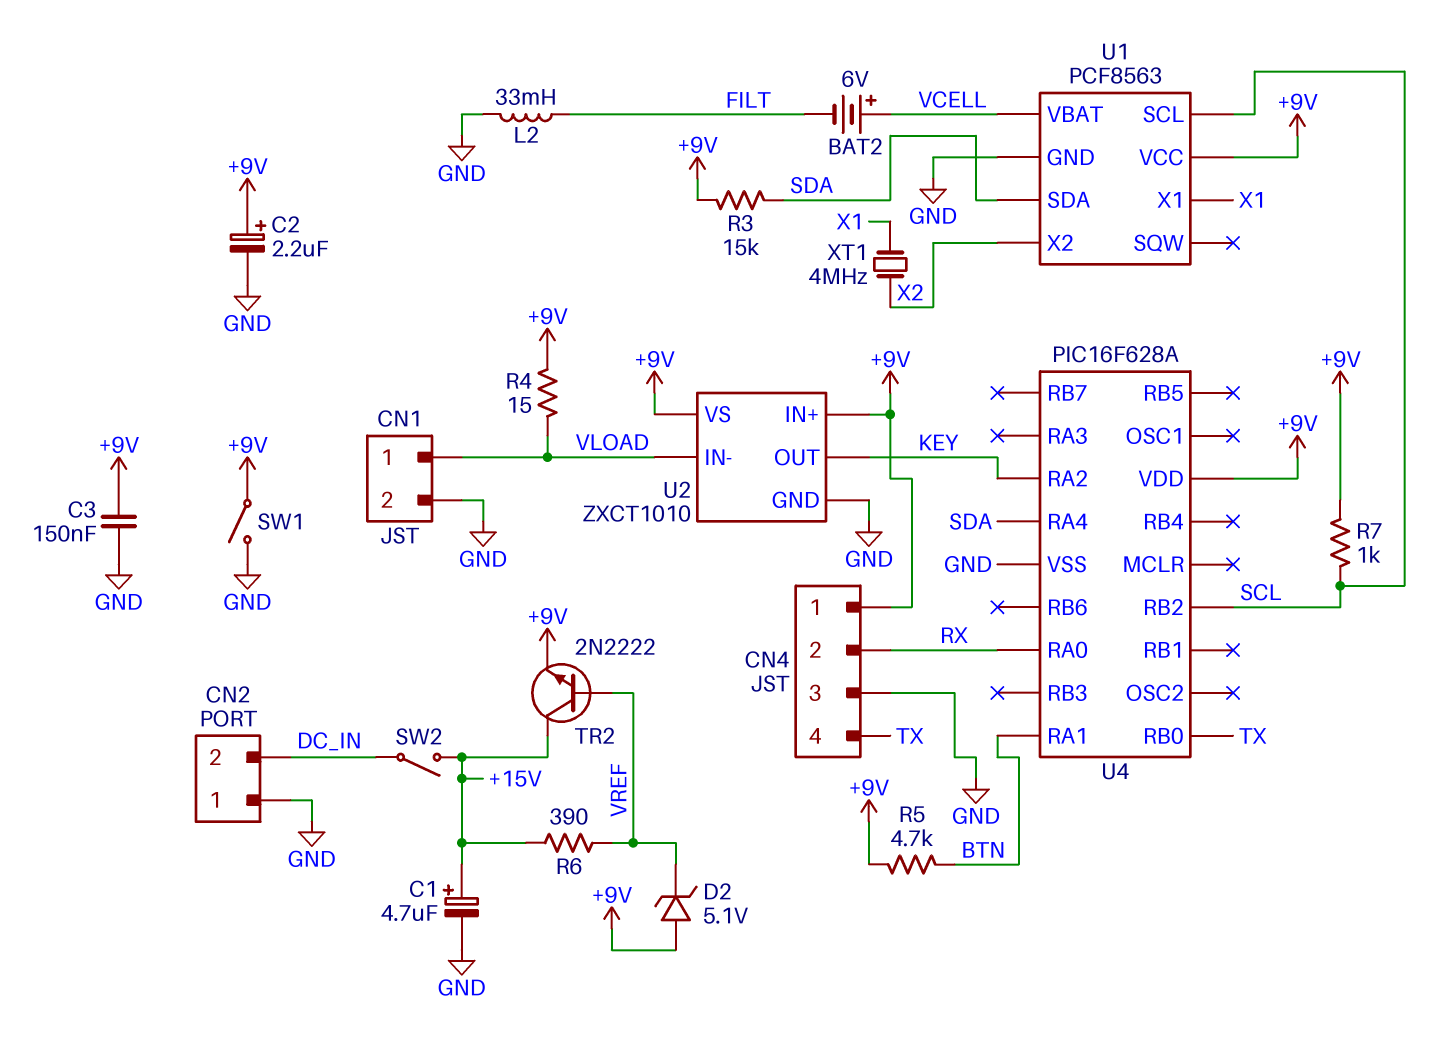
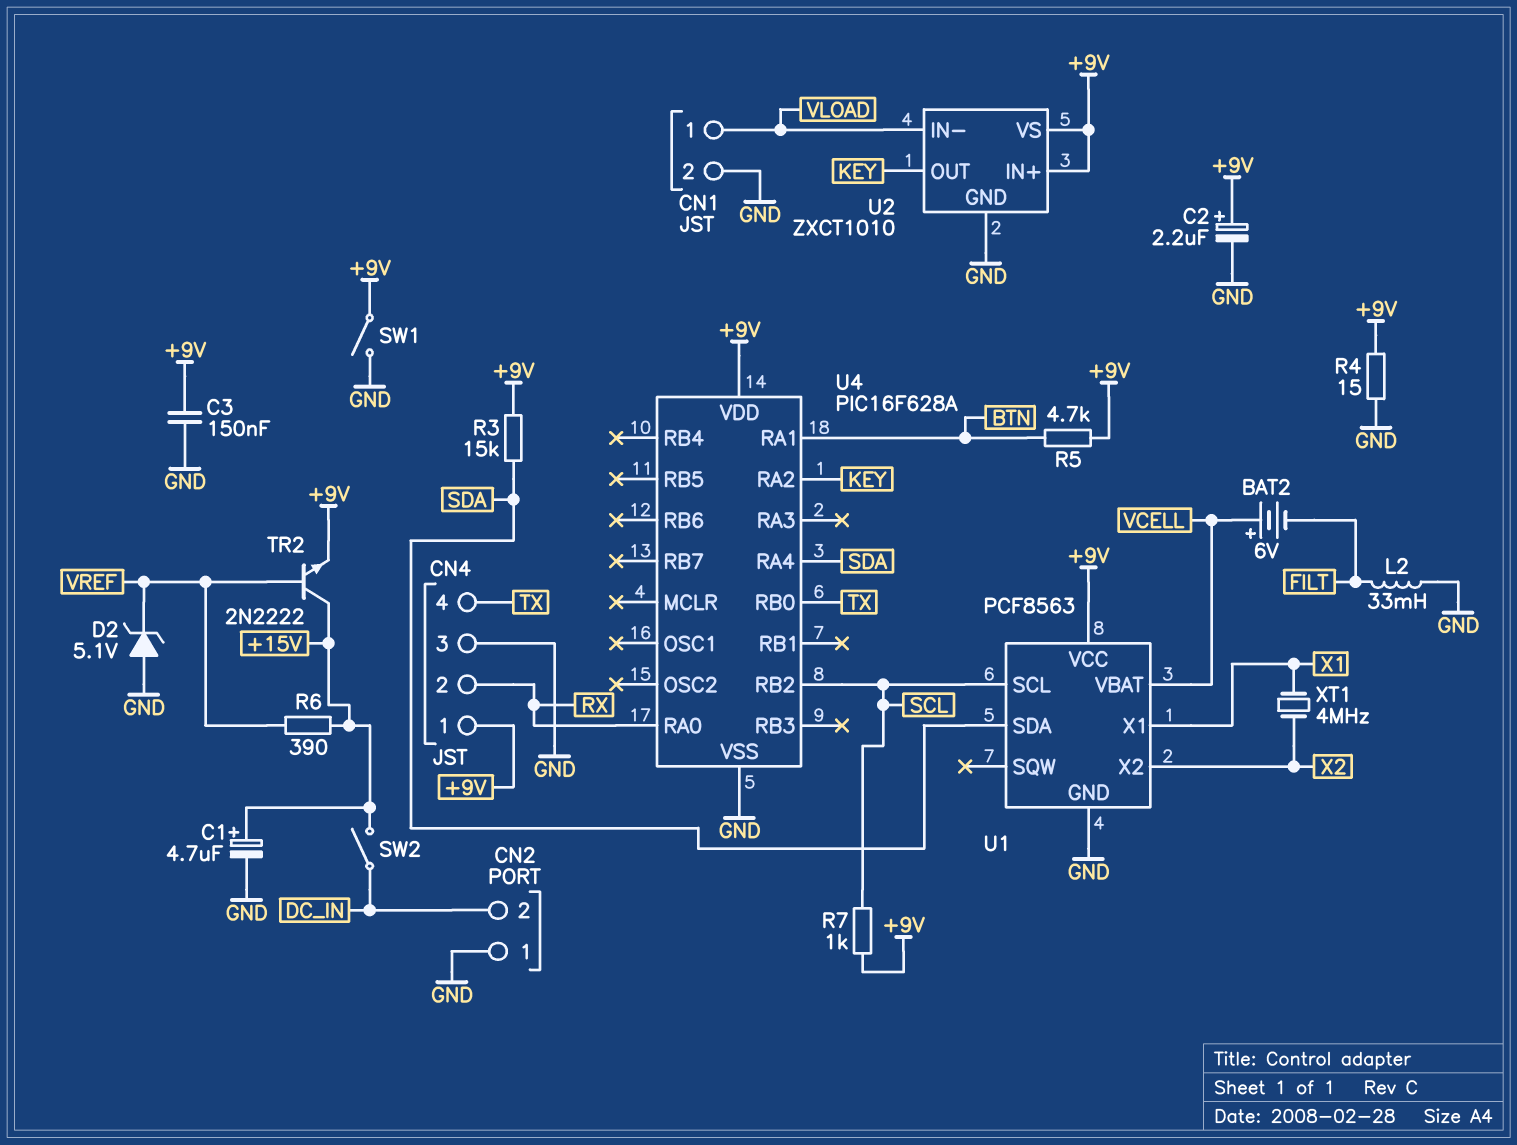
D2: zener 5.1V (A +9V, K VREF) -> zener 5.1V (A GND, K VREF)
R4: 15 (+9V, VLOAD) -> 15 (+9V, GND)

